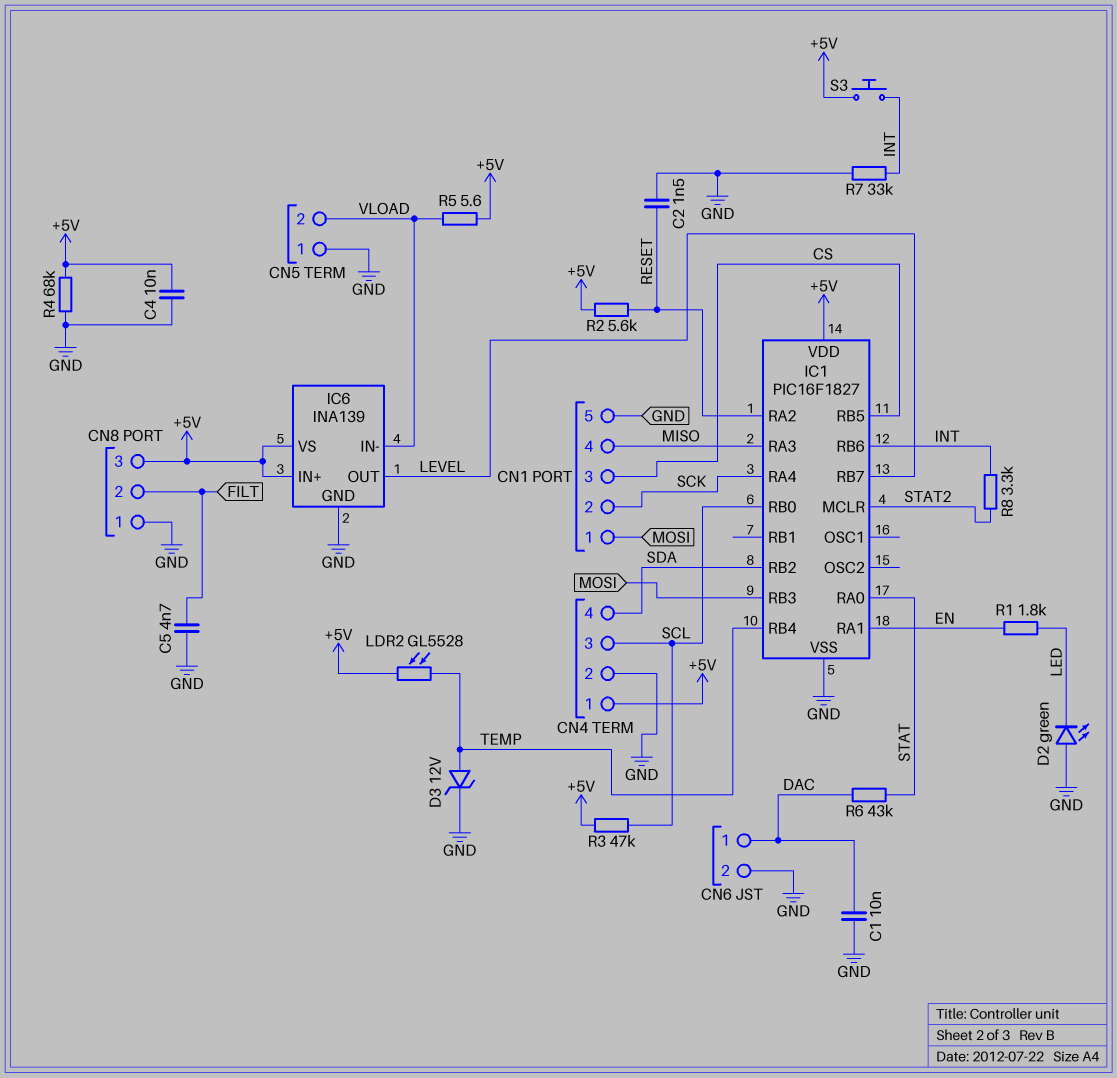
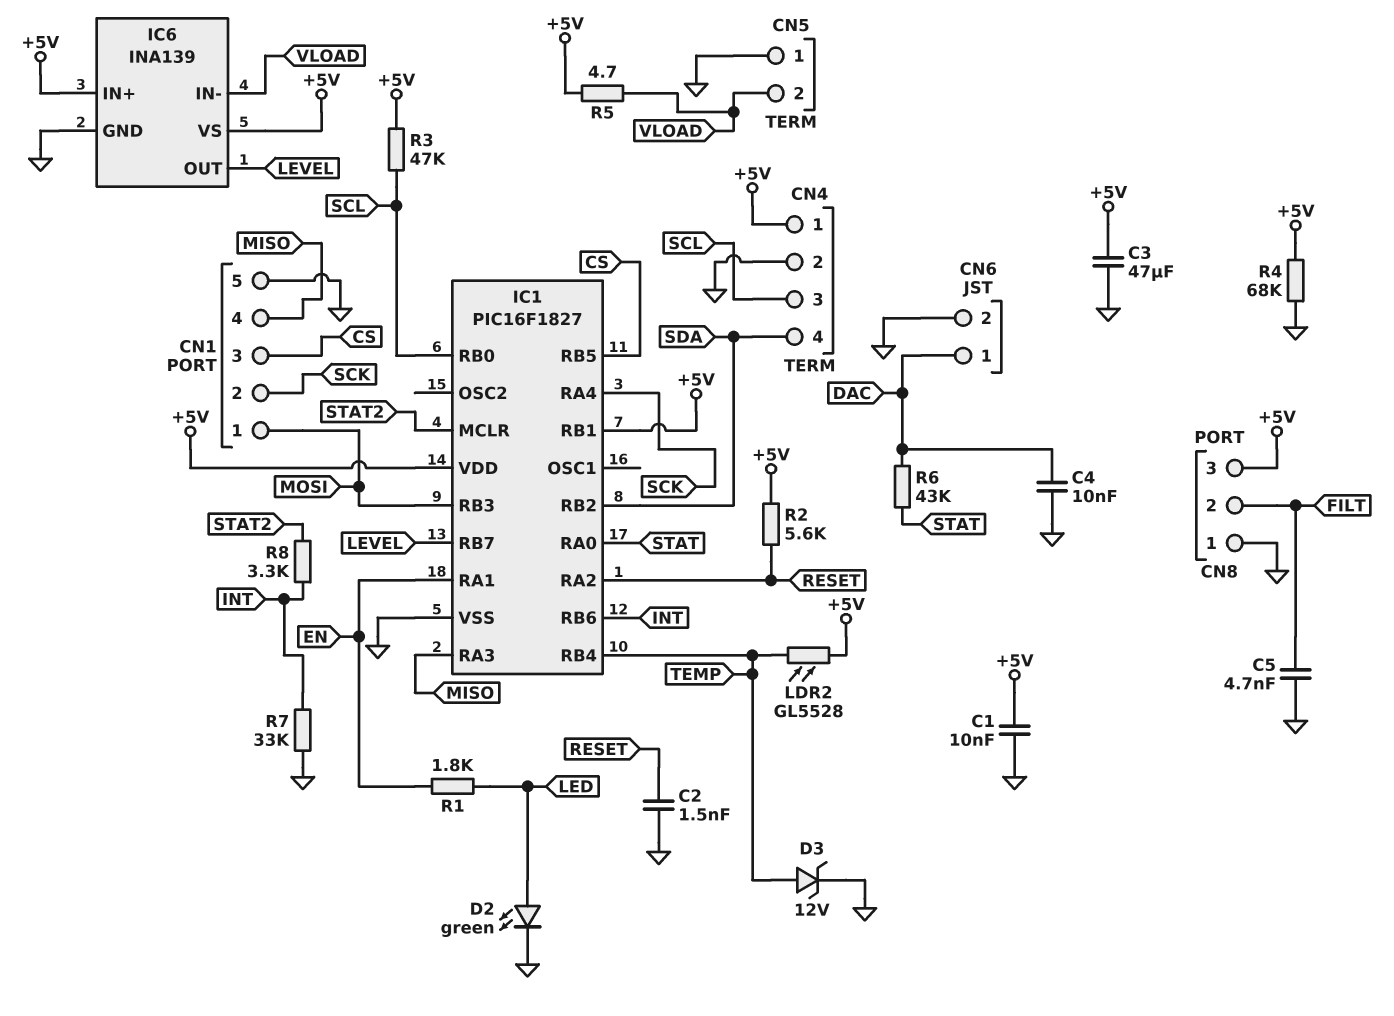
C1: 10nF (DAC, GND) -> 10nF (+5V, GND)
C3: none -> 47uF (+5V, GND)
C4: 10nF (+5V, GND) -> 10nF (DAC, GND)
D2: LED green (A GND, K LED) -> LED green (A LED, K GND)
IC1 pin RB1: none -> +5V
R5: 5.6 (+5V, VLOAD) -> 4.7 (+5V, VLOAD)
S3: button (+5V, INT) -> none

